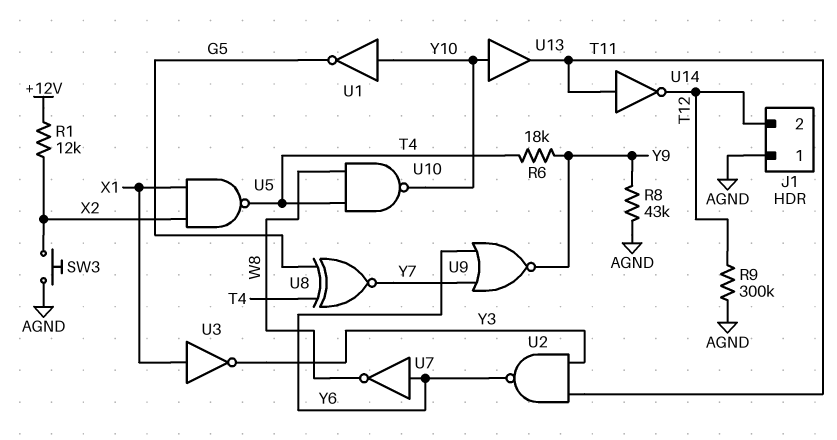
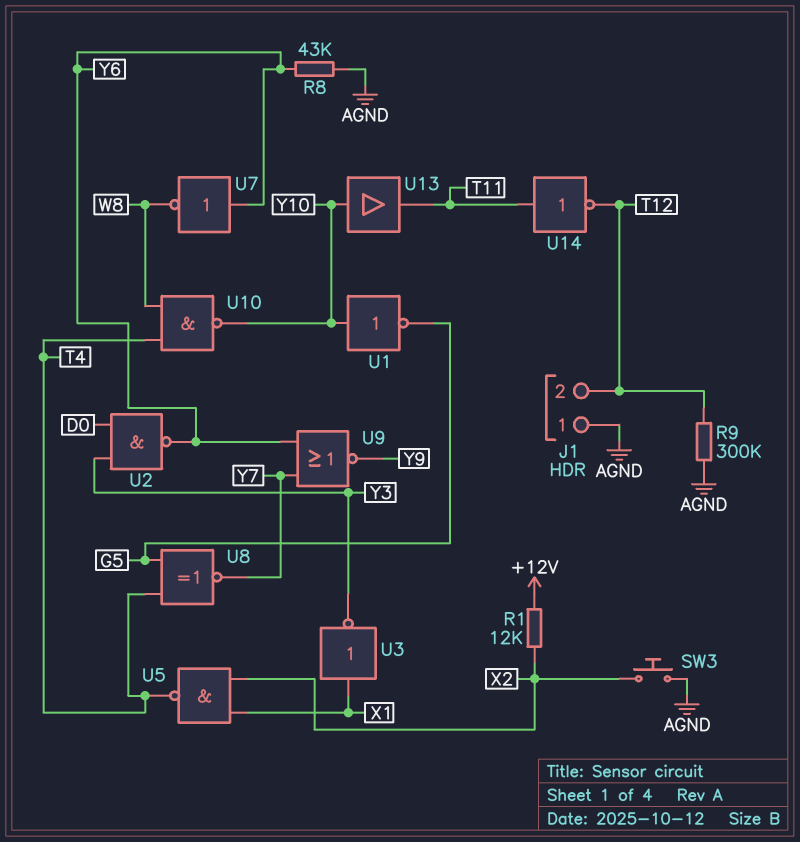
R6: 18k (T4, Y9) -> none
R8: 43k (AGND, Y9) -> 43k (AGND, Y6)
U2: NAND (in T11, in Y3, out Y6) -> NAND (in D0, in Y3, out Y6)

